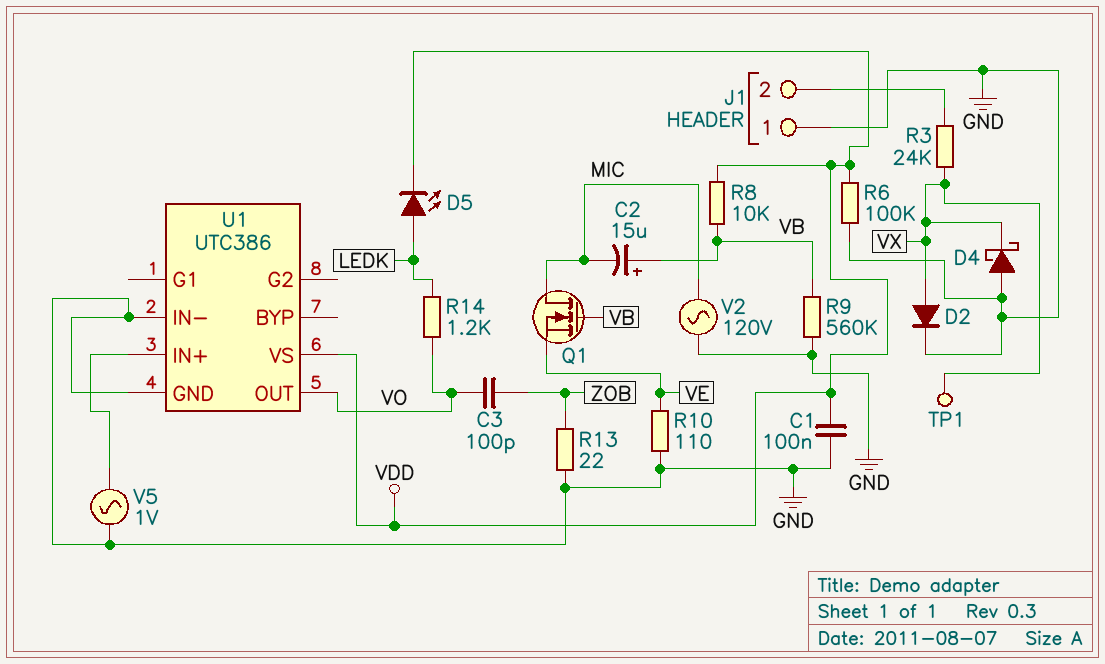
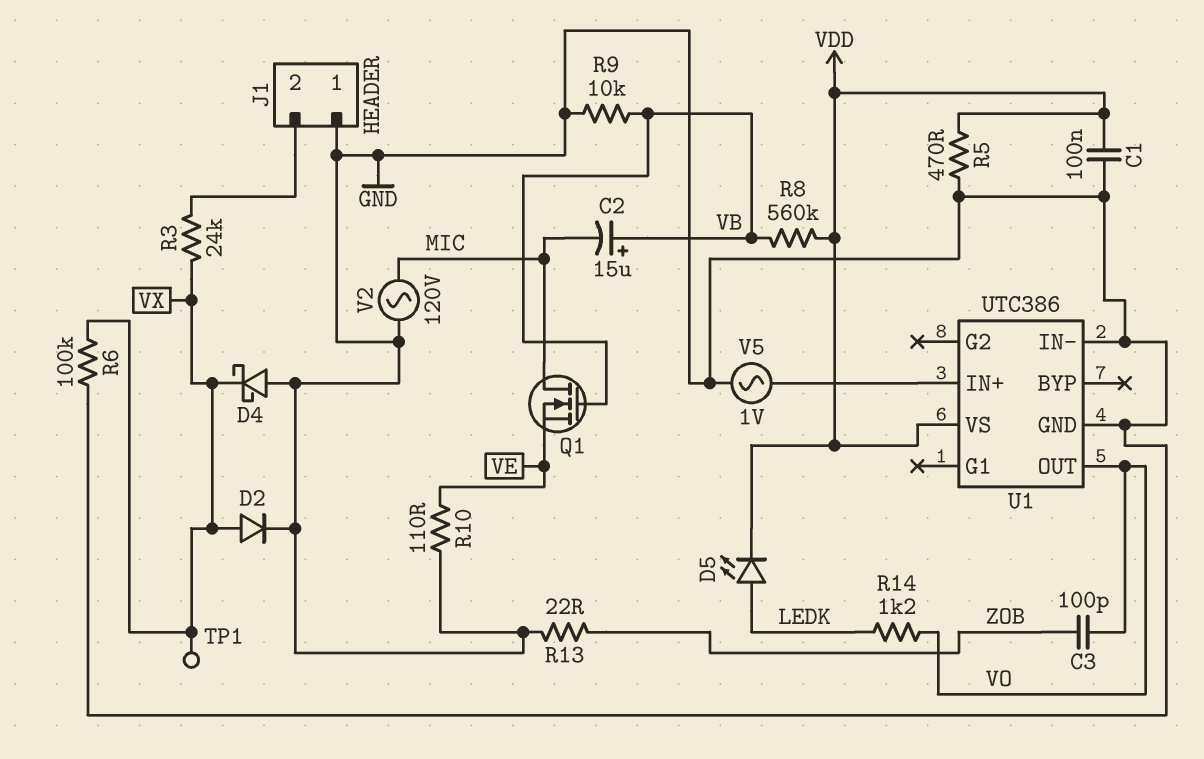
R5: none -> 470 (GND, VDD)
R6: 100k (GND, VDD) -> 100k (GND, VX)
R8: 10k (VB, VDD) -> 560k (VB, VDD)
R9: 560k (GND, VB) -> 10k (GND, VB)

